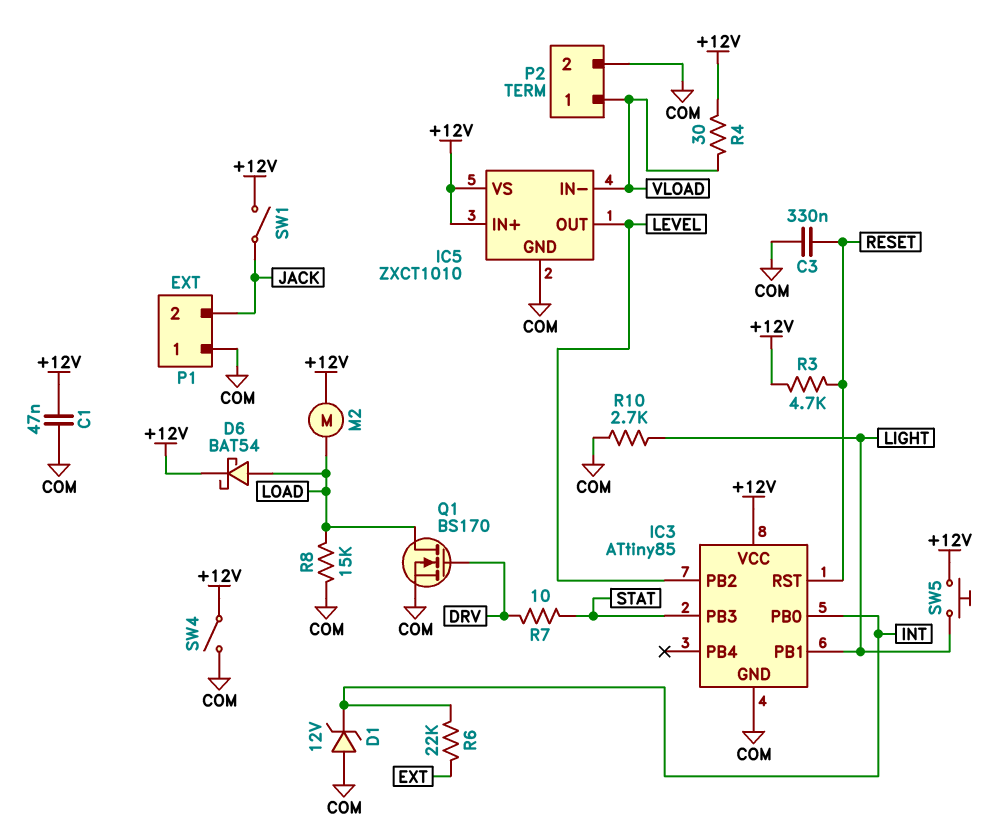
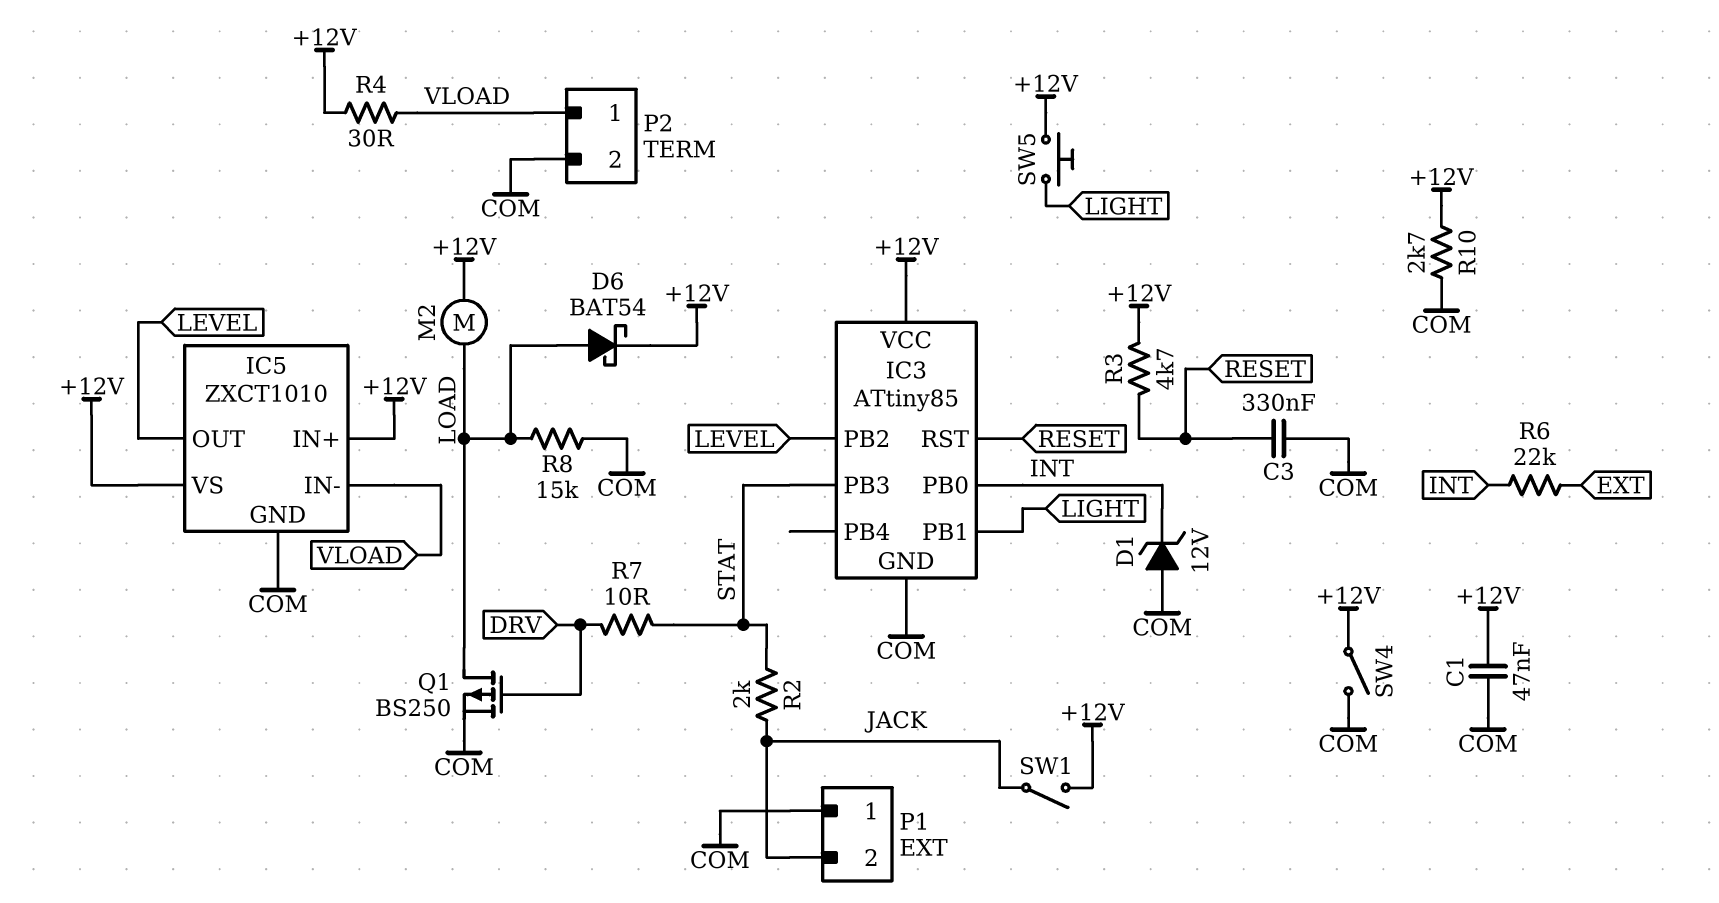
Q1: NMOS BS170 (G DRV, D LOAD, S COM) -> PMOS BS250 (G DRV, D LOAD, S COM)
R2: none -> 2k (JACK, STAT)
R10: 2.7k (COM, LIGHT) -> 2.7k (+12V, COM)

